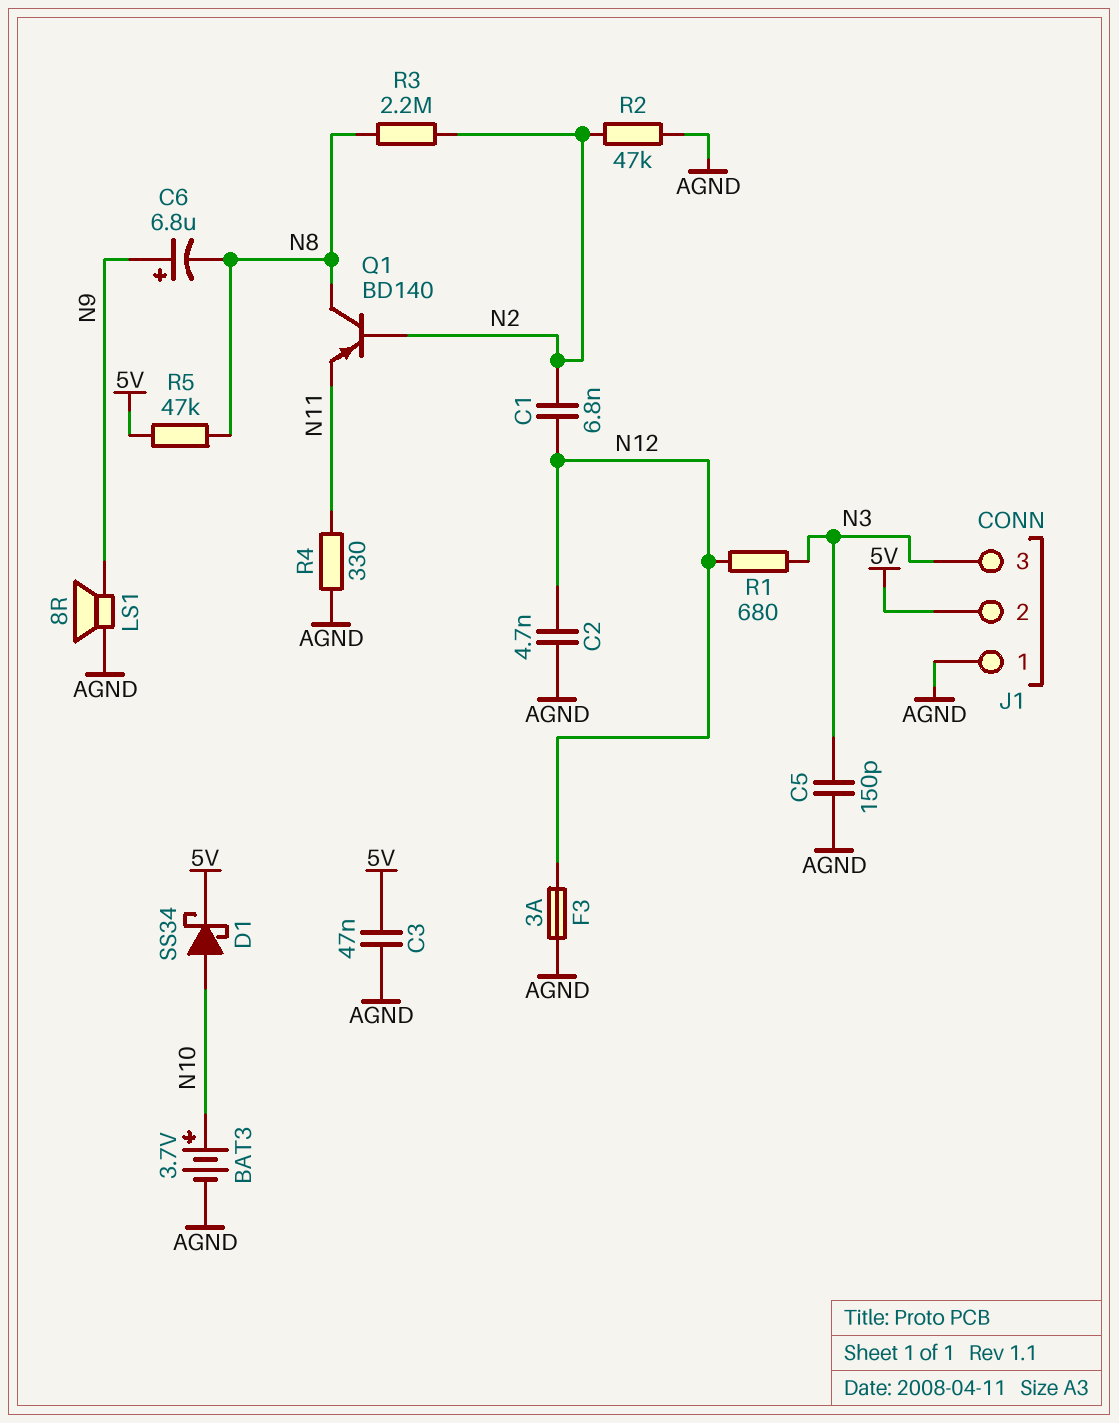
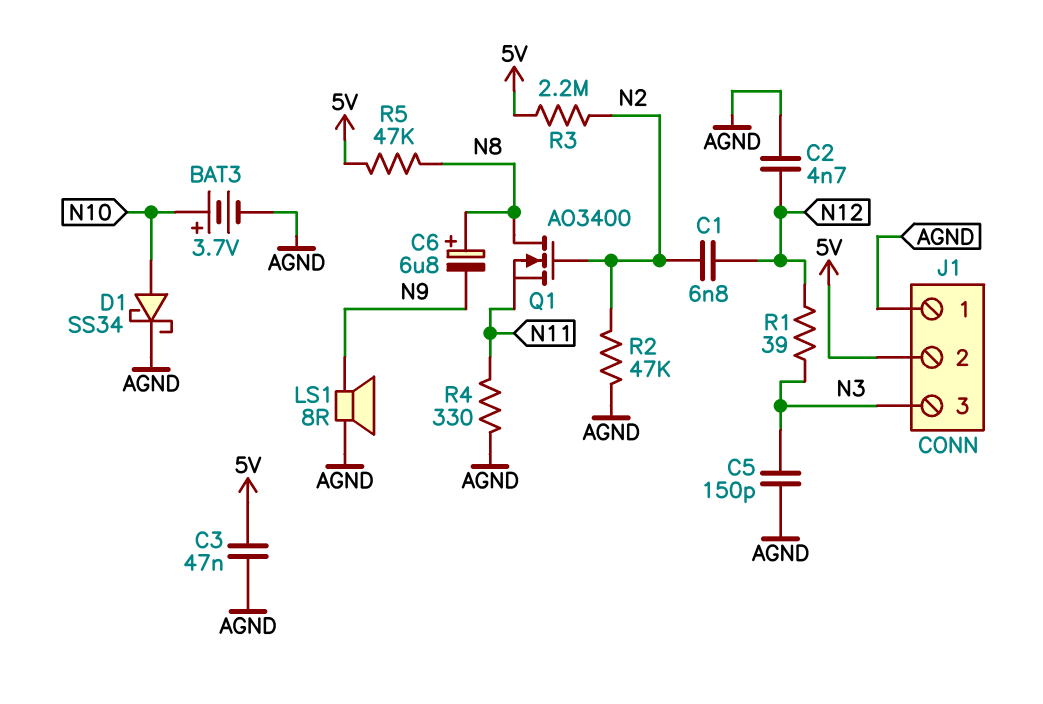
C6: 6.8uF (plus N9, minus N8) -> 6.8uF (plus N8, minus N9)
D1: schottky SS34 (A N10, K 5V) -> schottky SS34 (A N10, K AGND)
F3: 3A (AGND, N12) -> none
Q1: PNP BD140 (B N2, C N8, E N11) -> NMOS AO3400 (G N2, D N8, S N11)
R1: 680 (N3, N12) -> 39 (N3, N12)
R3: 2.2M (N2, N8) -> 2.2M (5V, N2)

